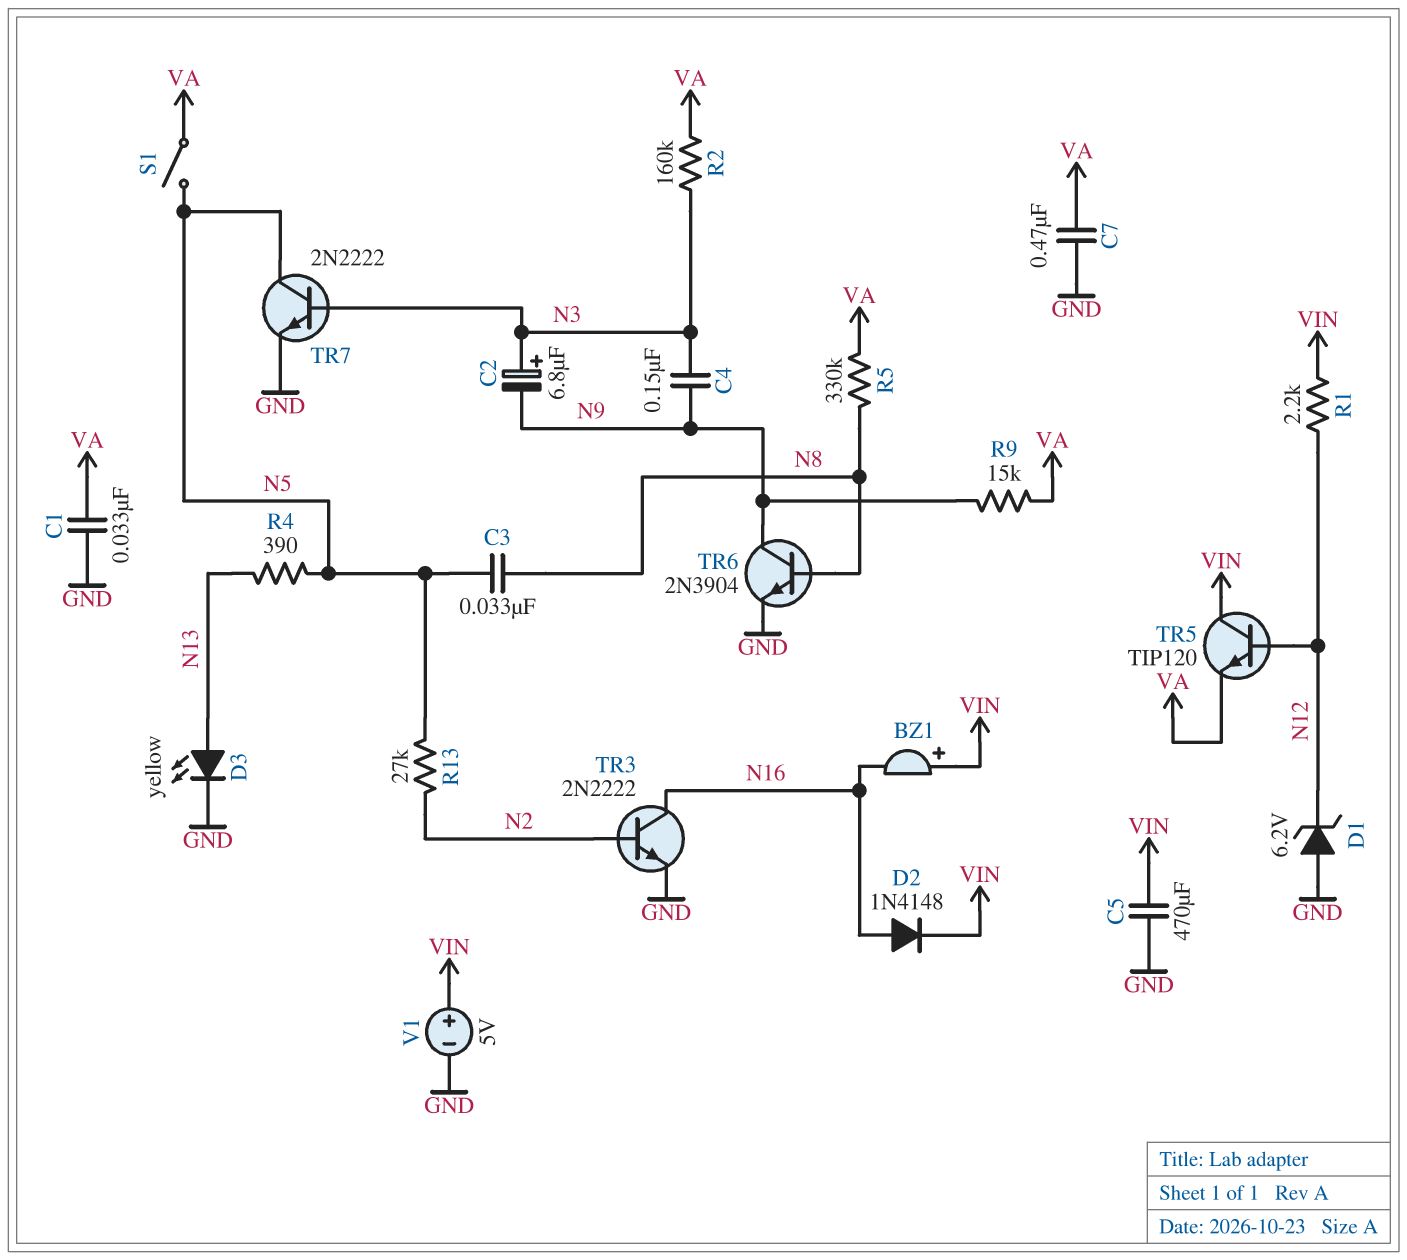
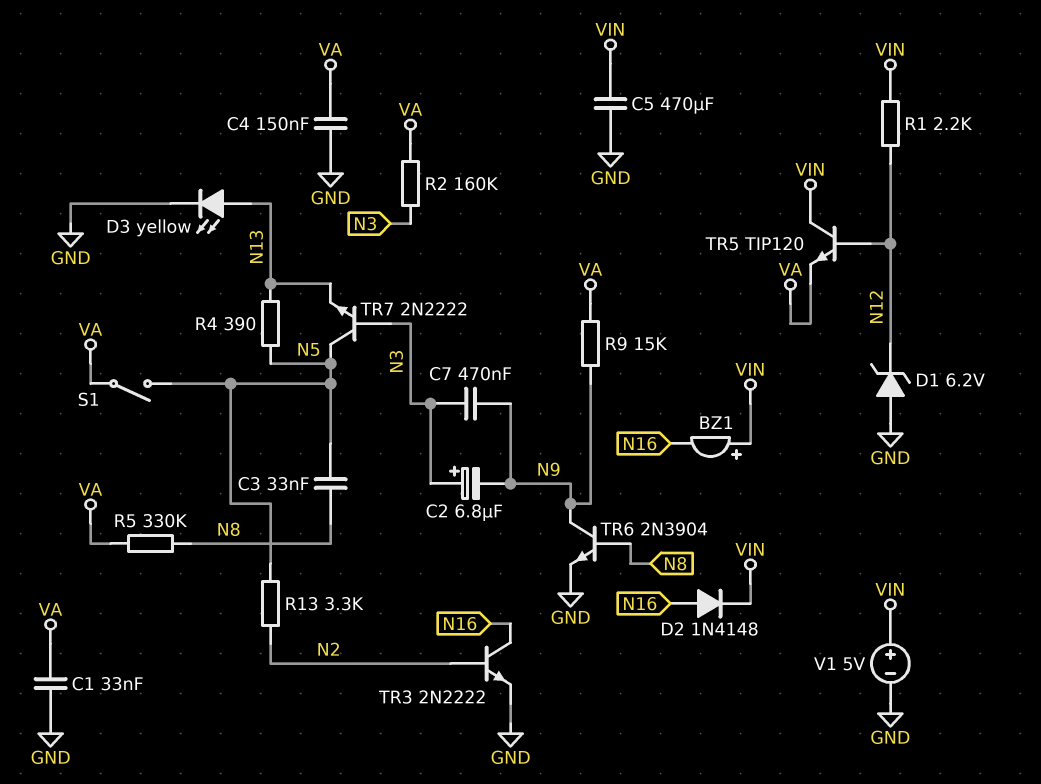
C4: 150nF (N3, N9) -> 150nF (GND, VA)
C7: 470nF (GND, VA) -> 470nF (N3, N9)
R13: 27k (N2, N5) -> 3.3k (N2, N5)
TR7: NPN 2N2222 (B N3, C N5, E GND) -> NPN 2N2222 (B N3, C N5, E N13)

